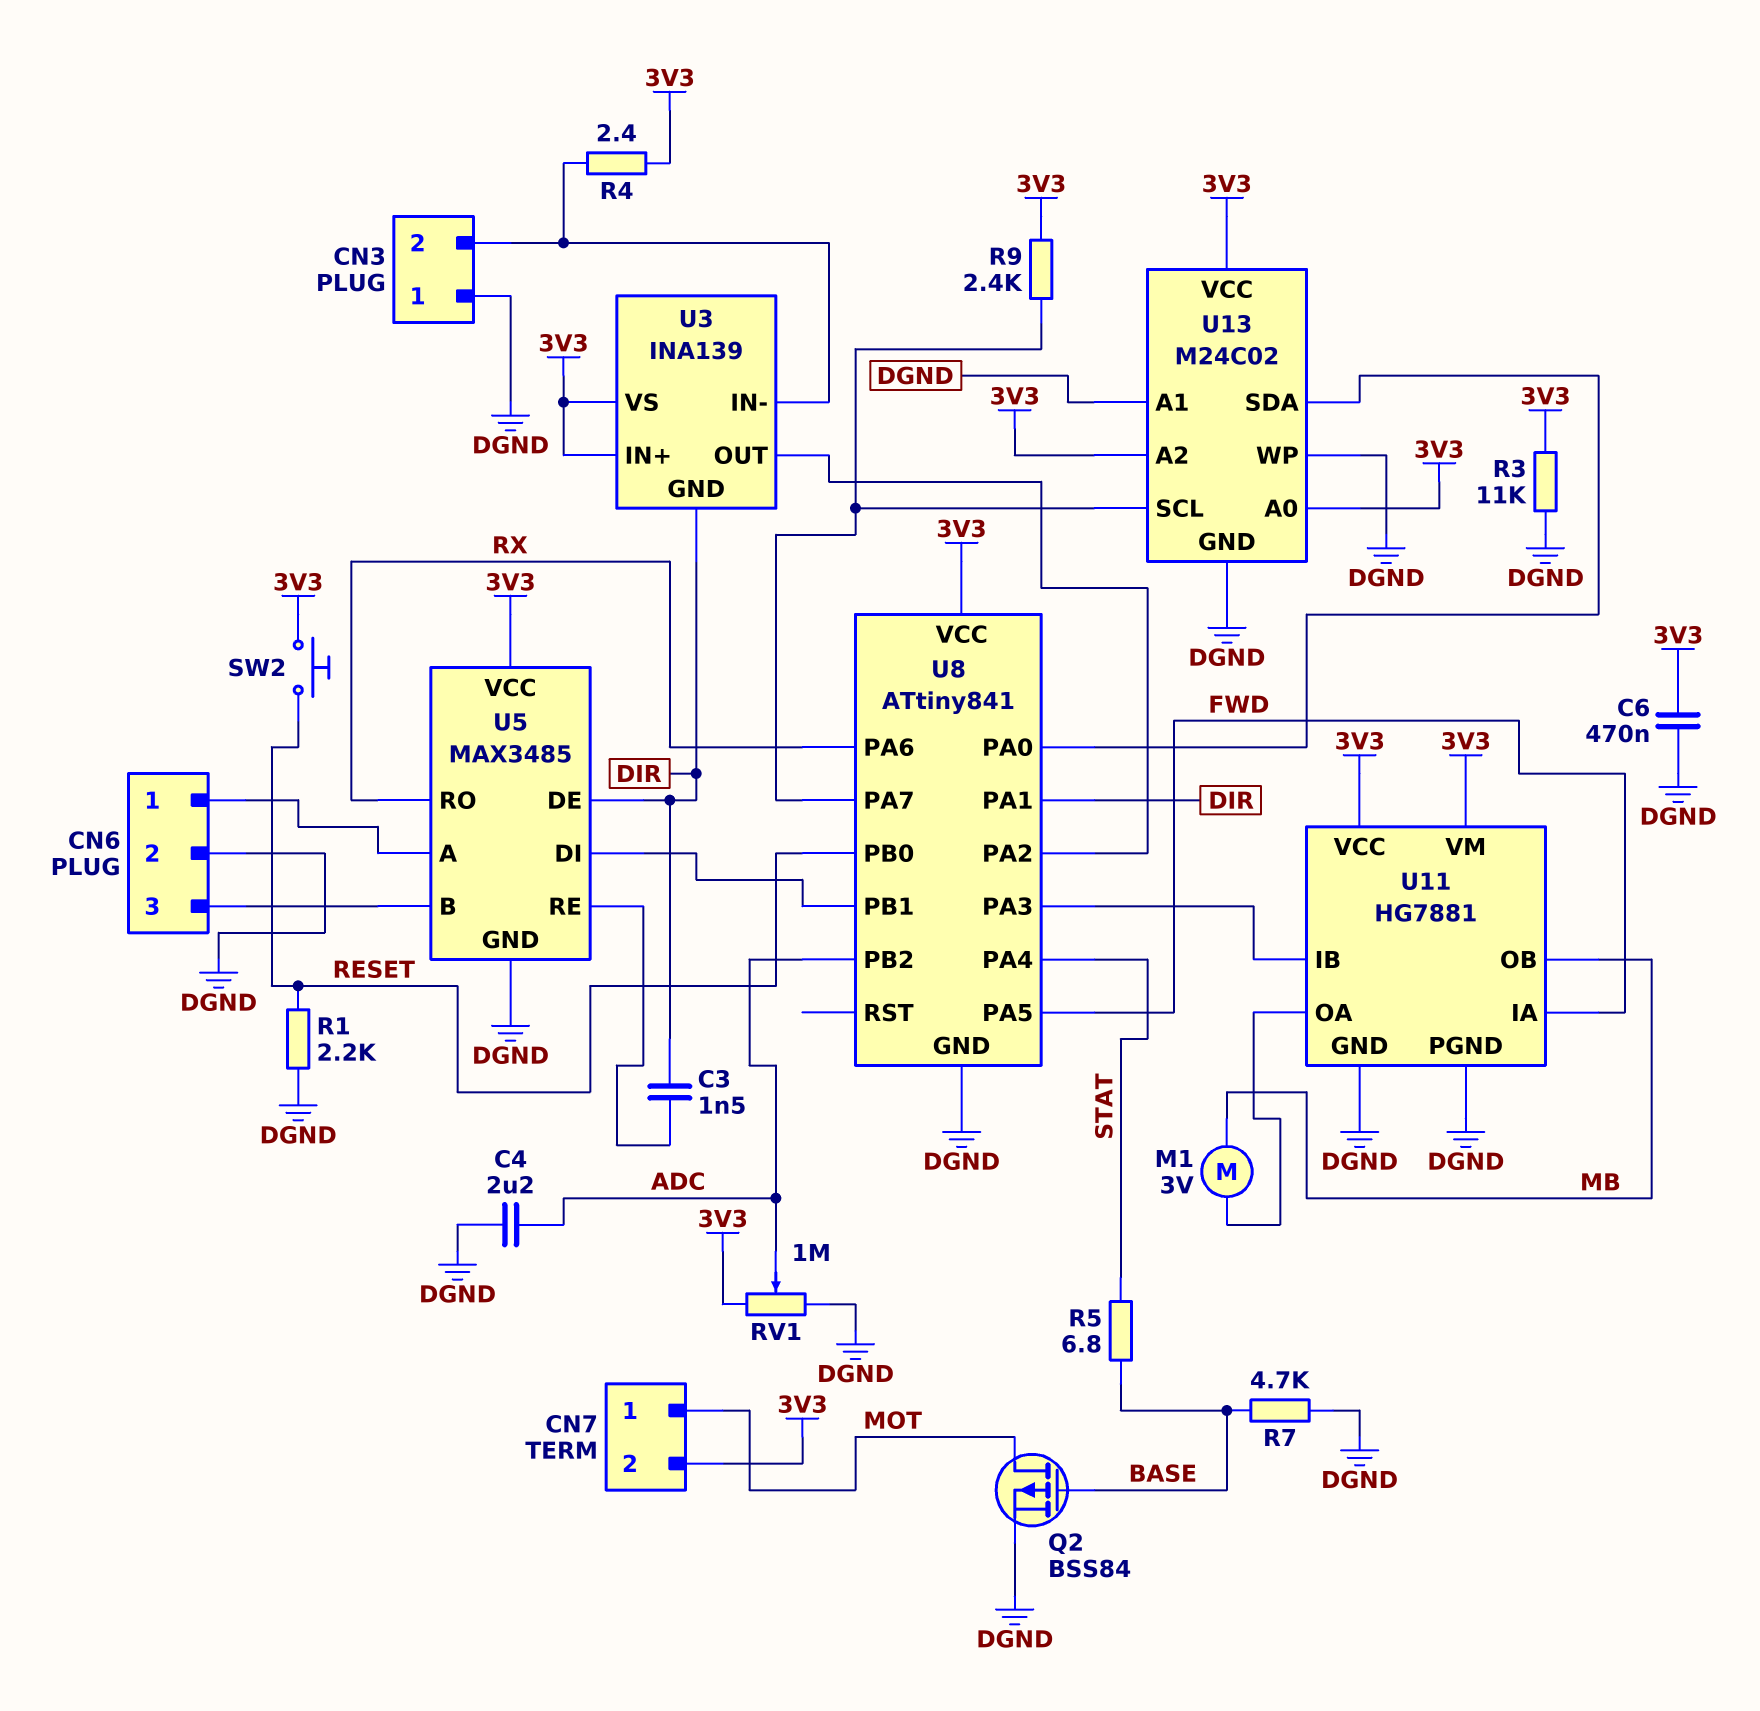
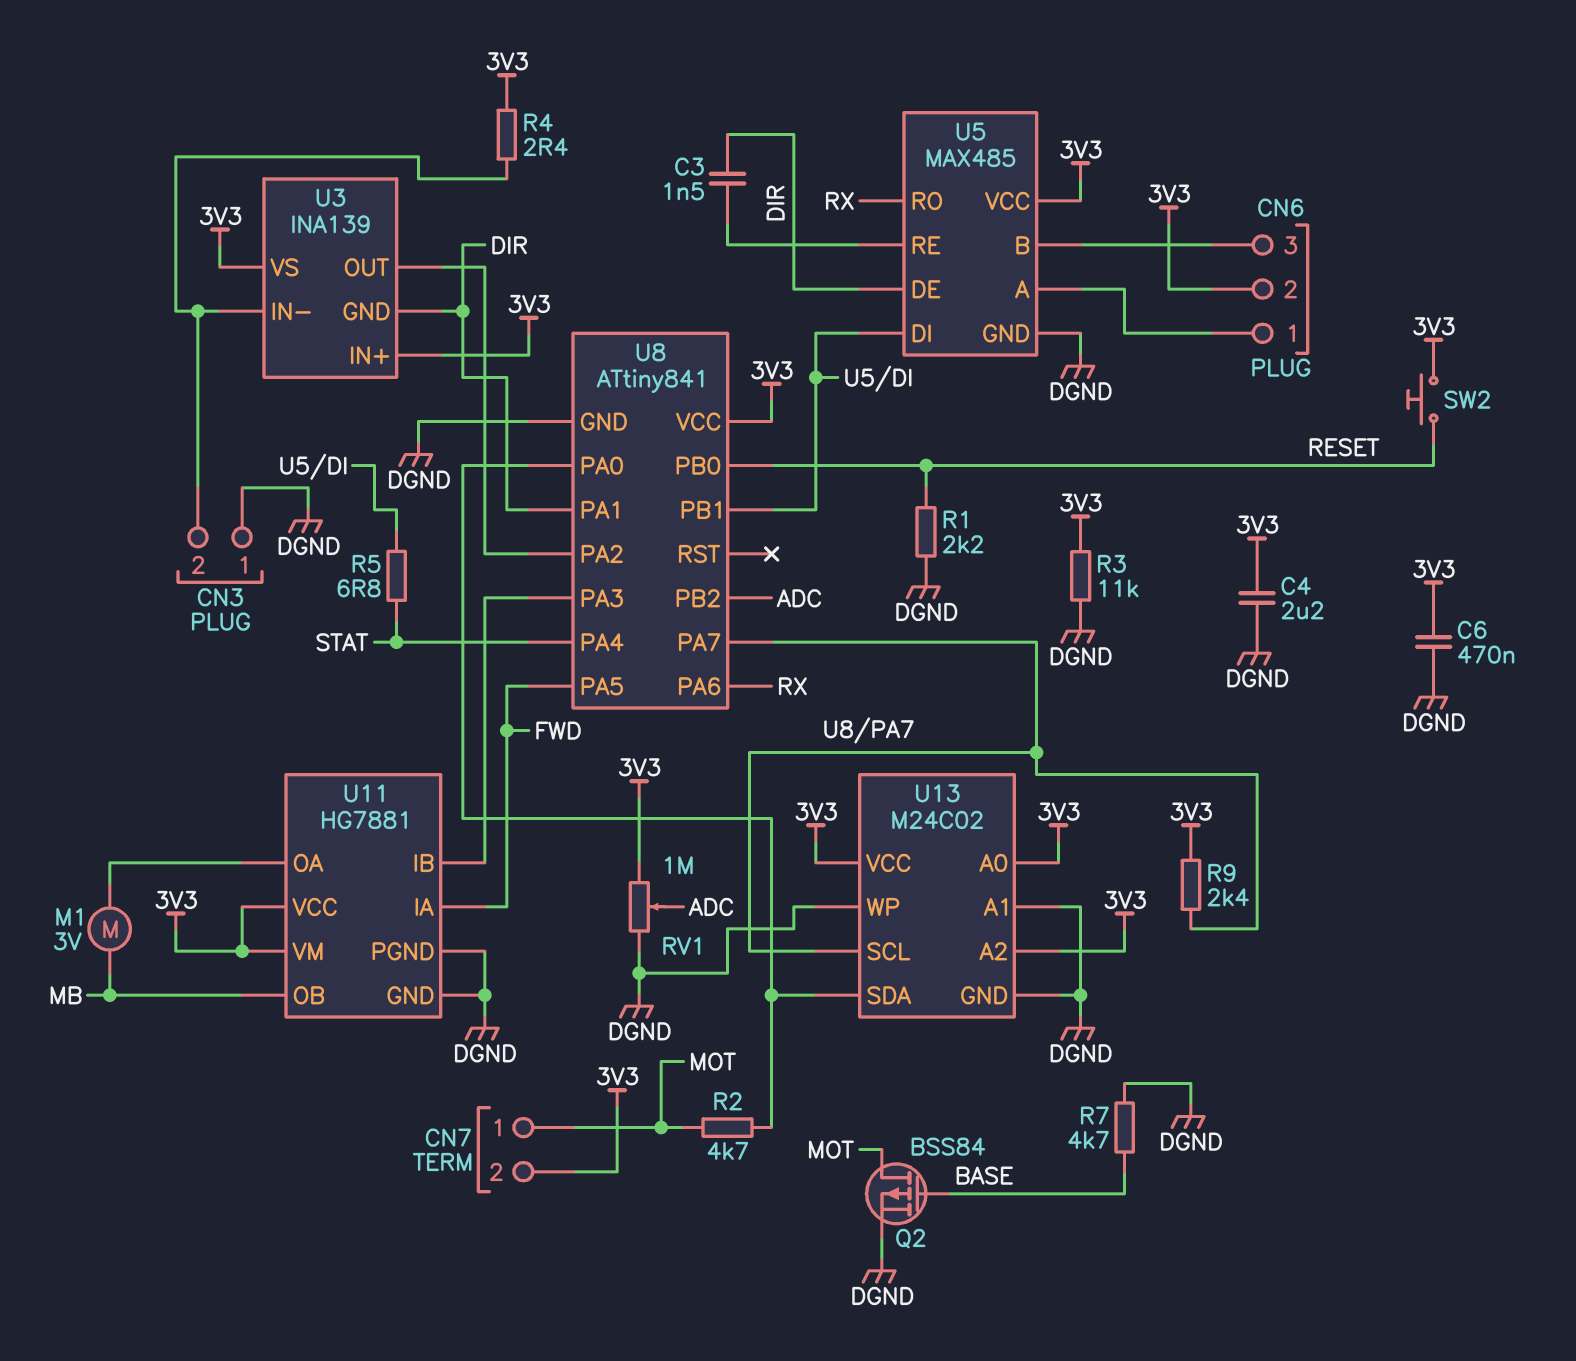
C4: 2.2uF (ADC, DGND) -> 2.2uF (3V3, DGND)
CN6 pin 2: DGND -> 3V3
R2: none -> 4.7k (MOT, U8/PA0)
R5: 6.8 (BASE, STAT) -> 6.8 (STAT, U5/DI)
U5: MAX3485 -> MAX485

